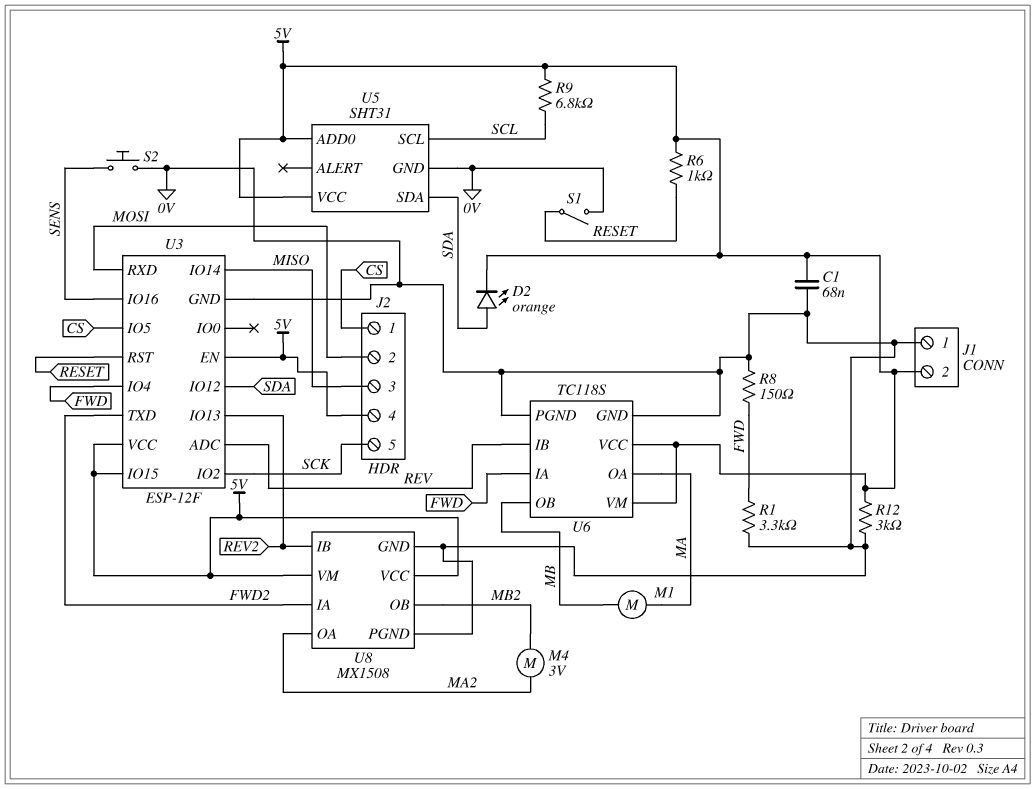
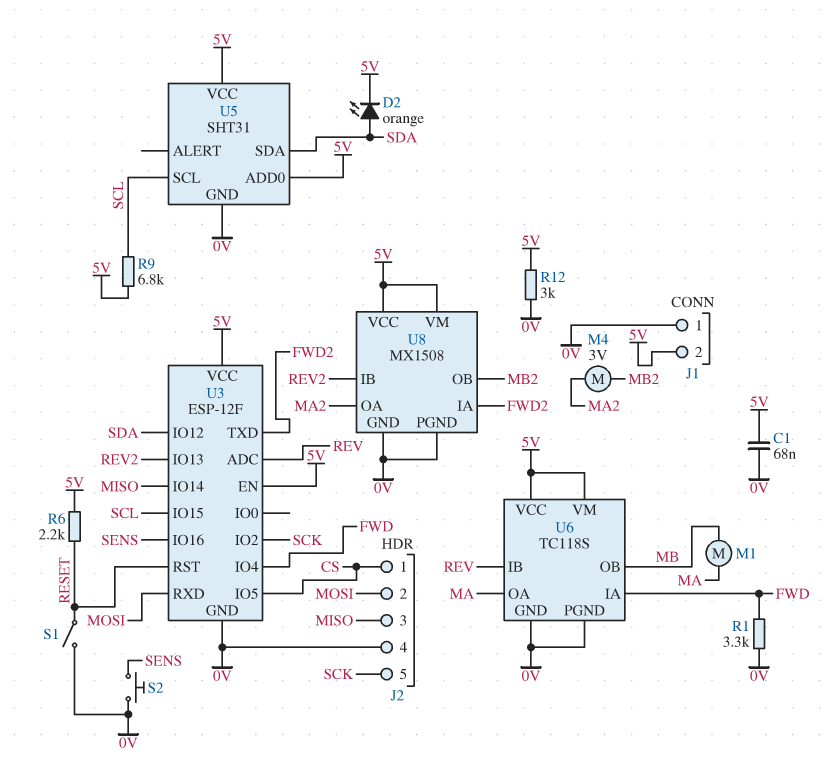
J2 pin 4: 5V -> 0V
R6: 1k (5V, RESET) -> 2.2k (5V, RESET)
R8: 150 (0V, FWD) -> none
U3 pin IO15: 5V -> SCL

